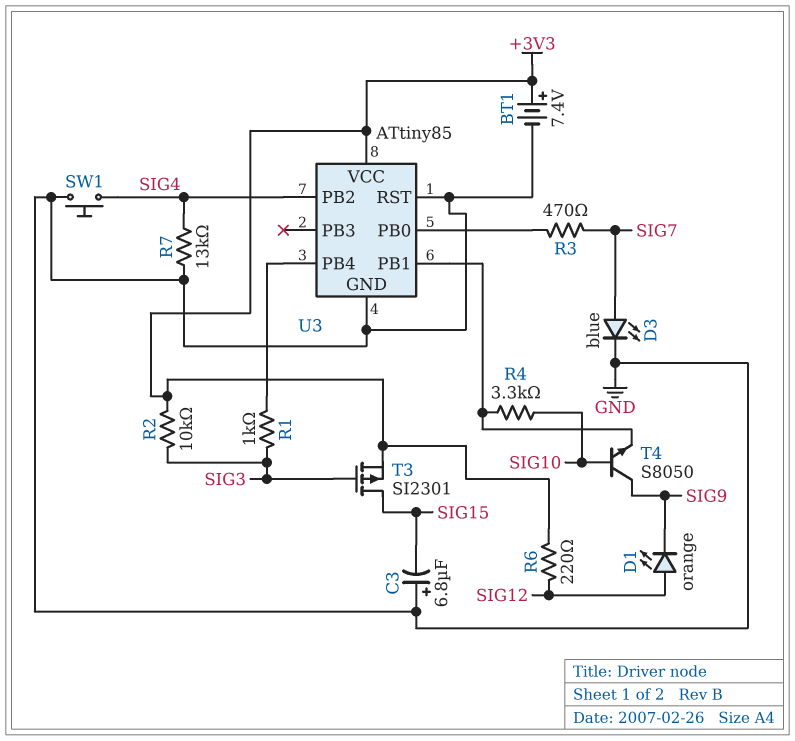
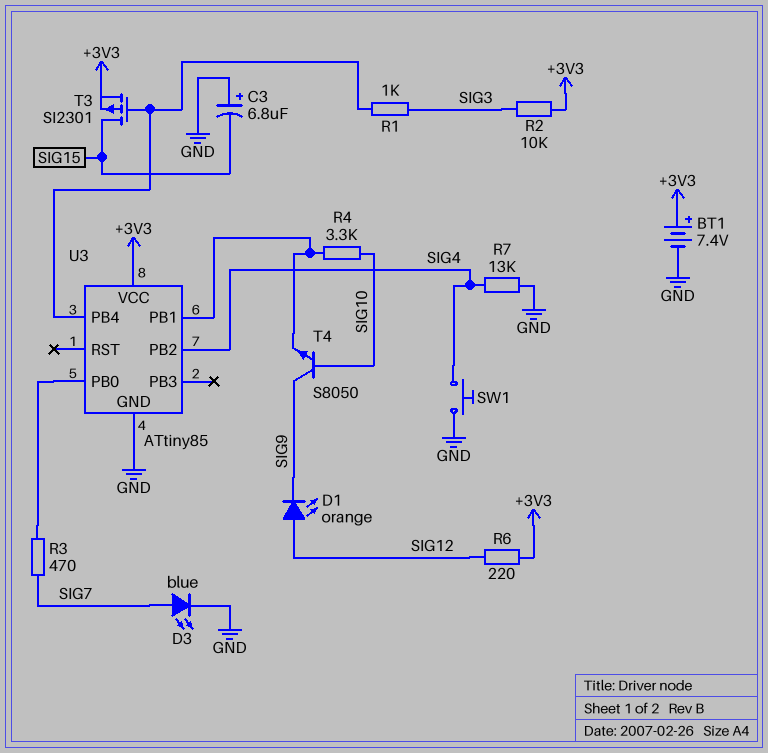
T3: PMOS SI2301 (G SIG3, D SIG15, S +3V3) -> PMOS SI2301 (G U3/PB4, D SIG15, S +3V3)
U3 pin RST: GND -> none

